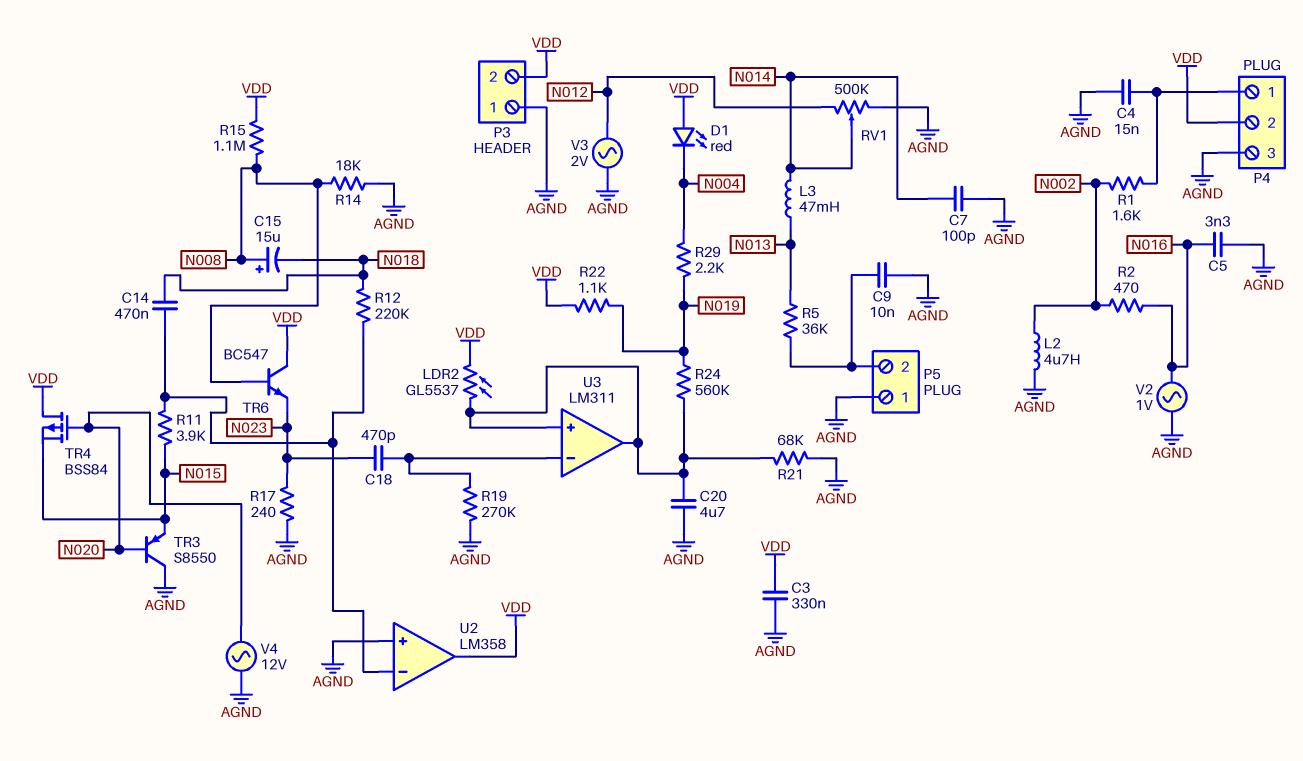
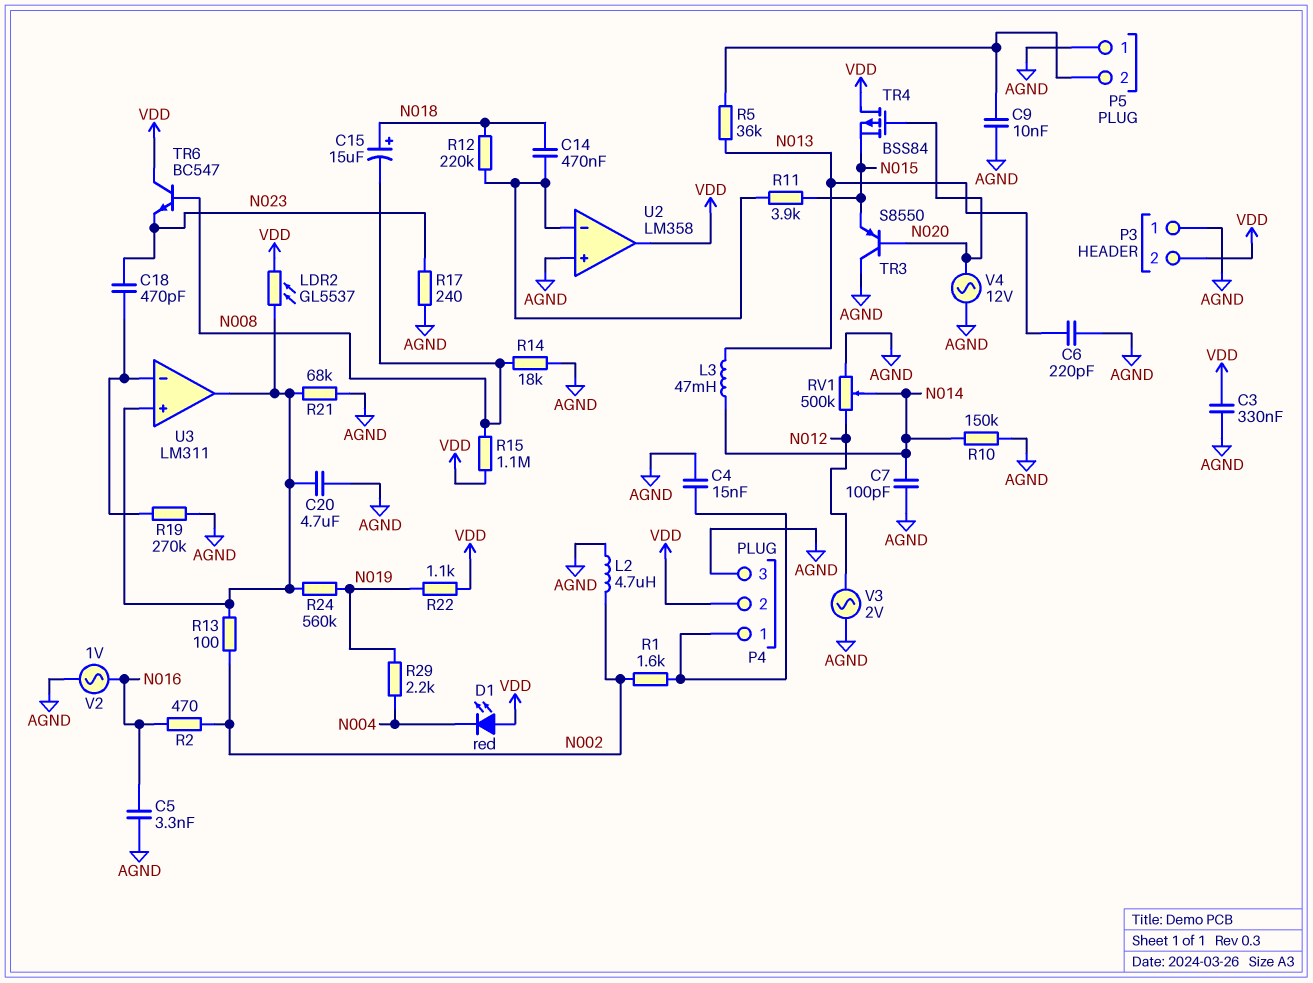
C6: none -> 220pF (AGND, N013)
C15: 15uF (plus N008, minus N018) -> 15uF (plus N018, minus N008)
R10: none -> 150k (AGND, N014)
R13: none -> 100 (N002, U3/in+)

